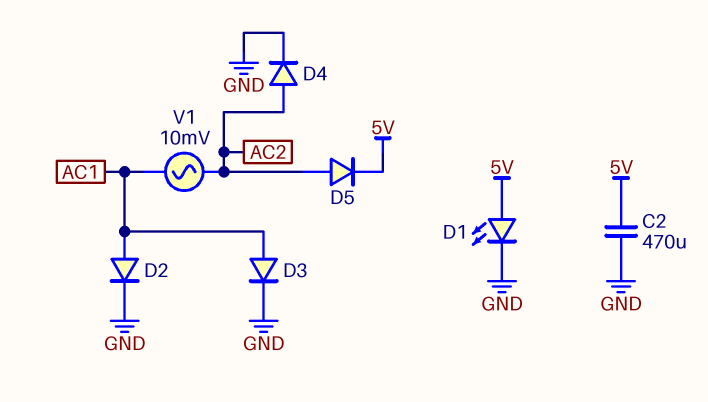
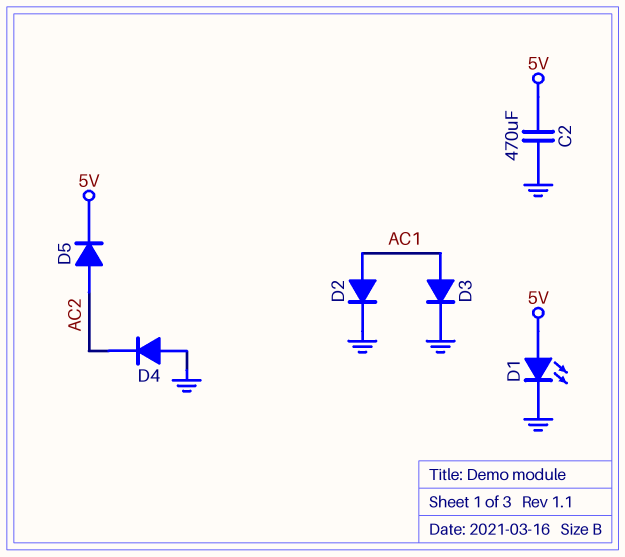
D4: diode (A AC2, K GND) -> diode (A GND, K AC2)
V1: AC 10mV (AC1, AC2) -> none

